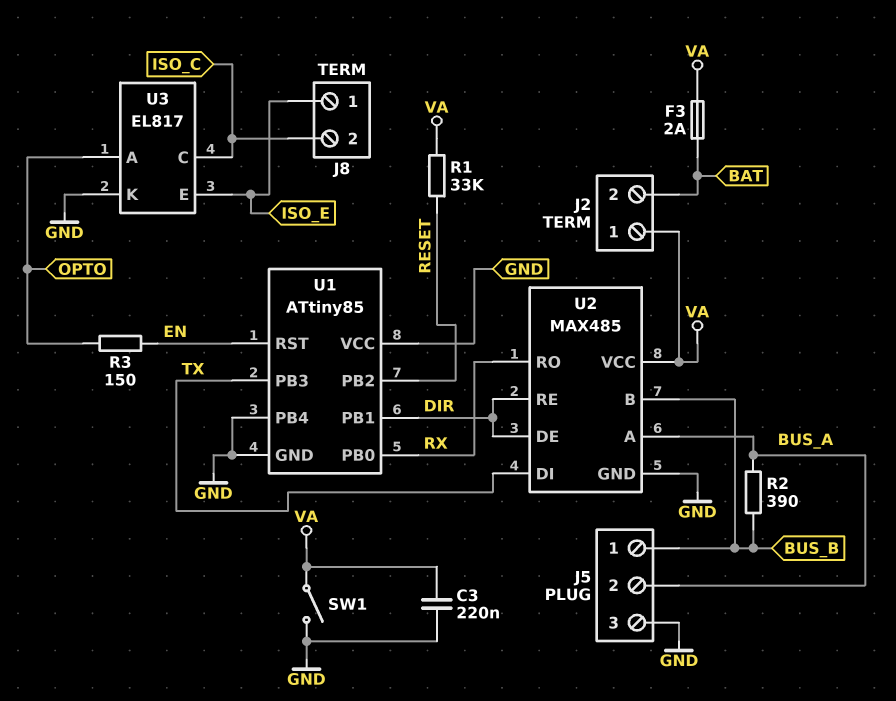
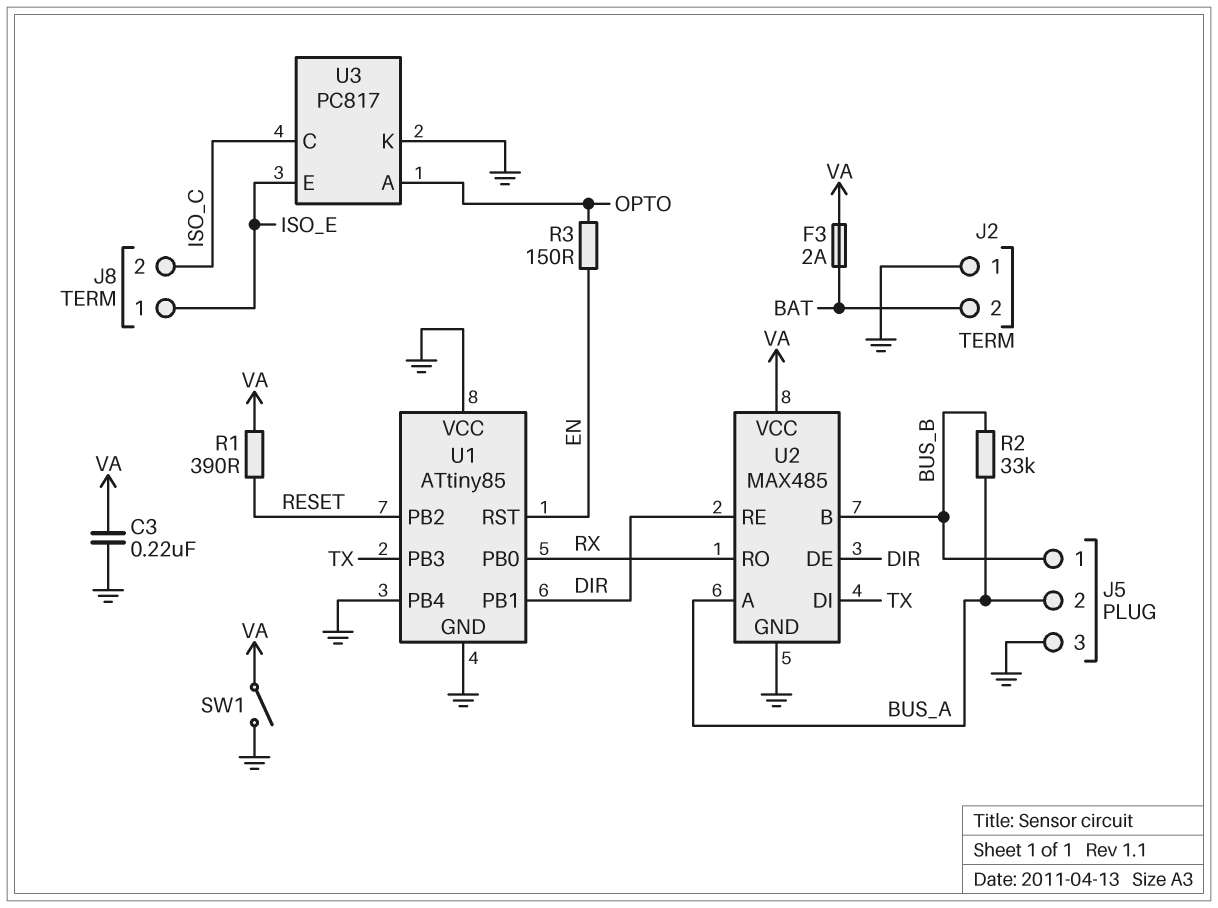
J2 pin 1: VA -> GND
R1: 33k (RESET, VA) -> 390 (RESET, VA)
R2: 390 (BUS_A, BUS_B) -> 33k (BUS_A, BUS_B)
U3: EL817 -> PC817

